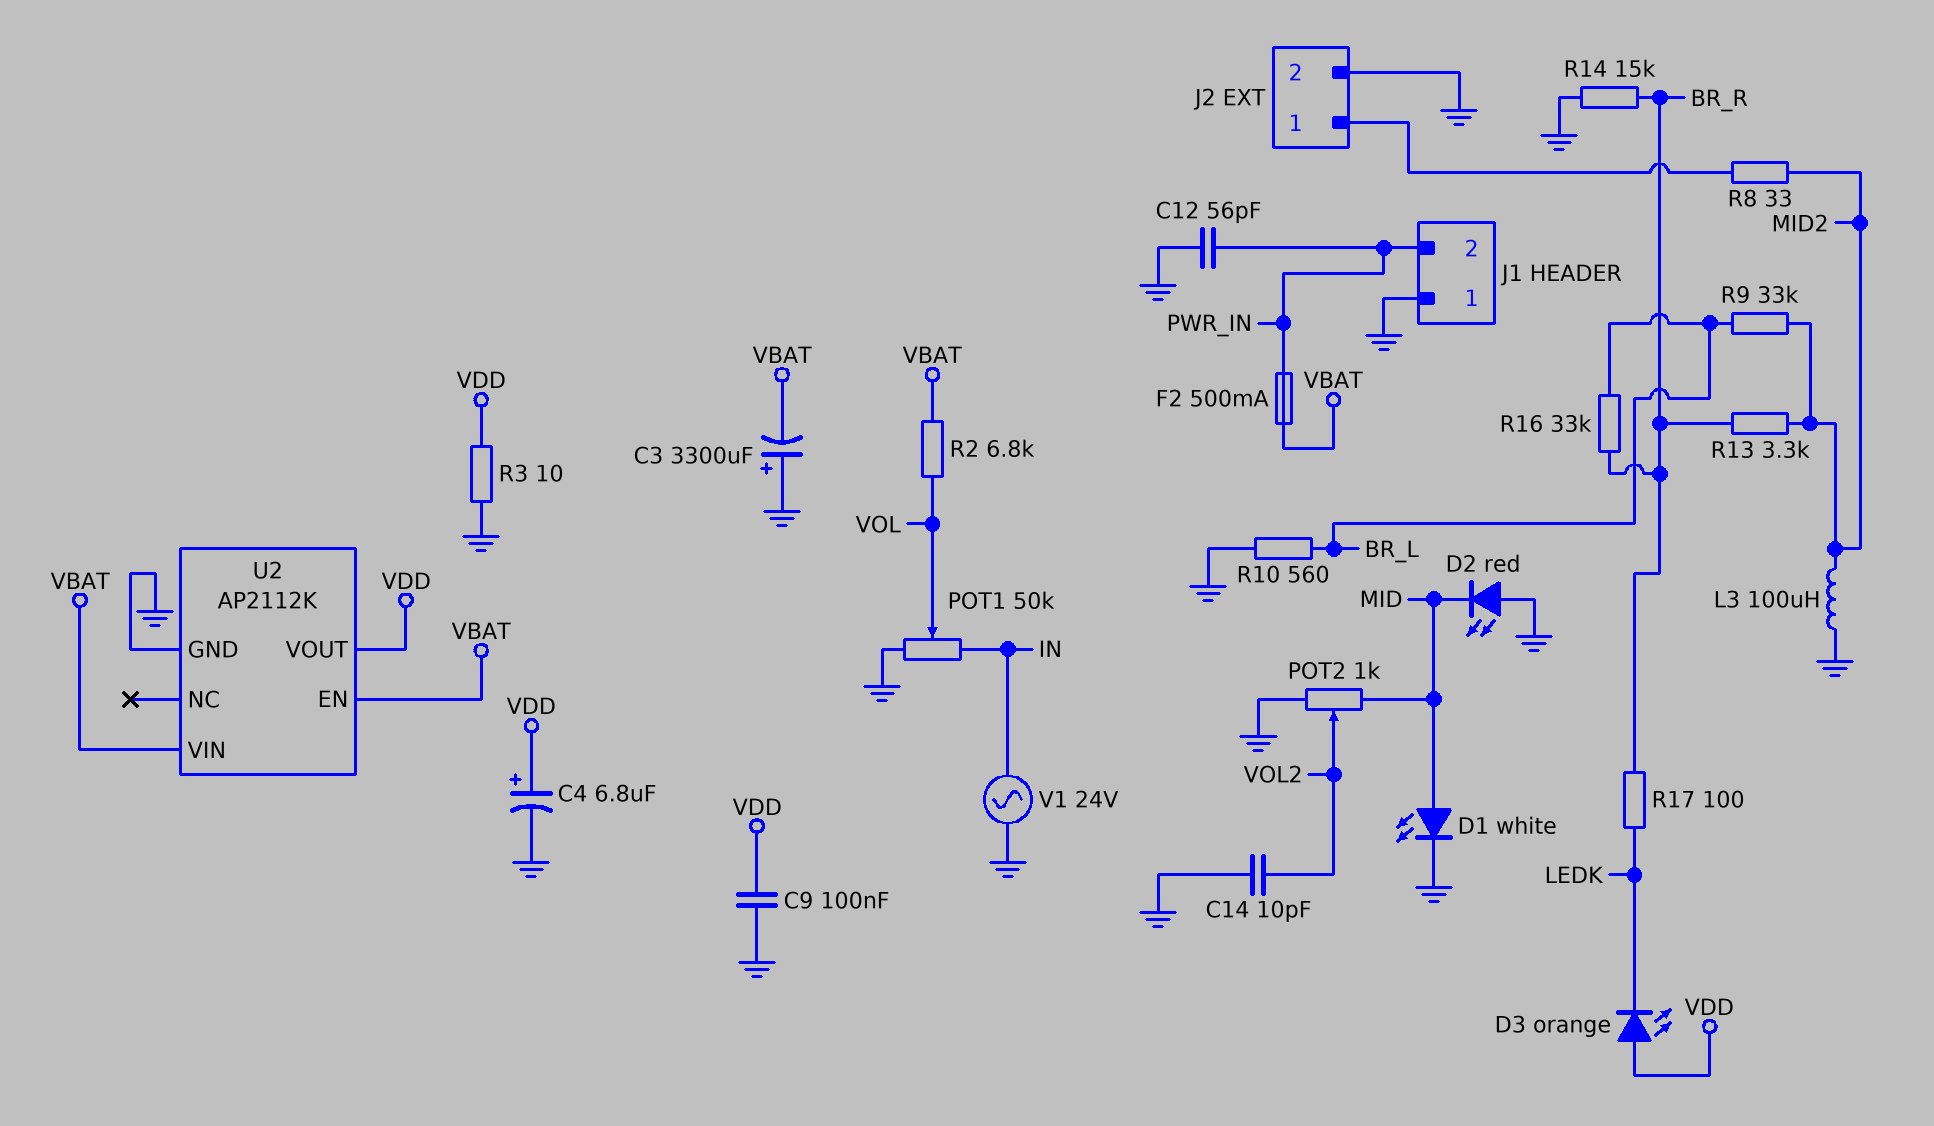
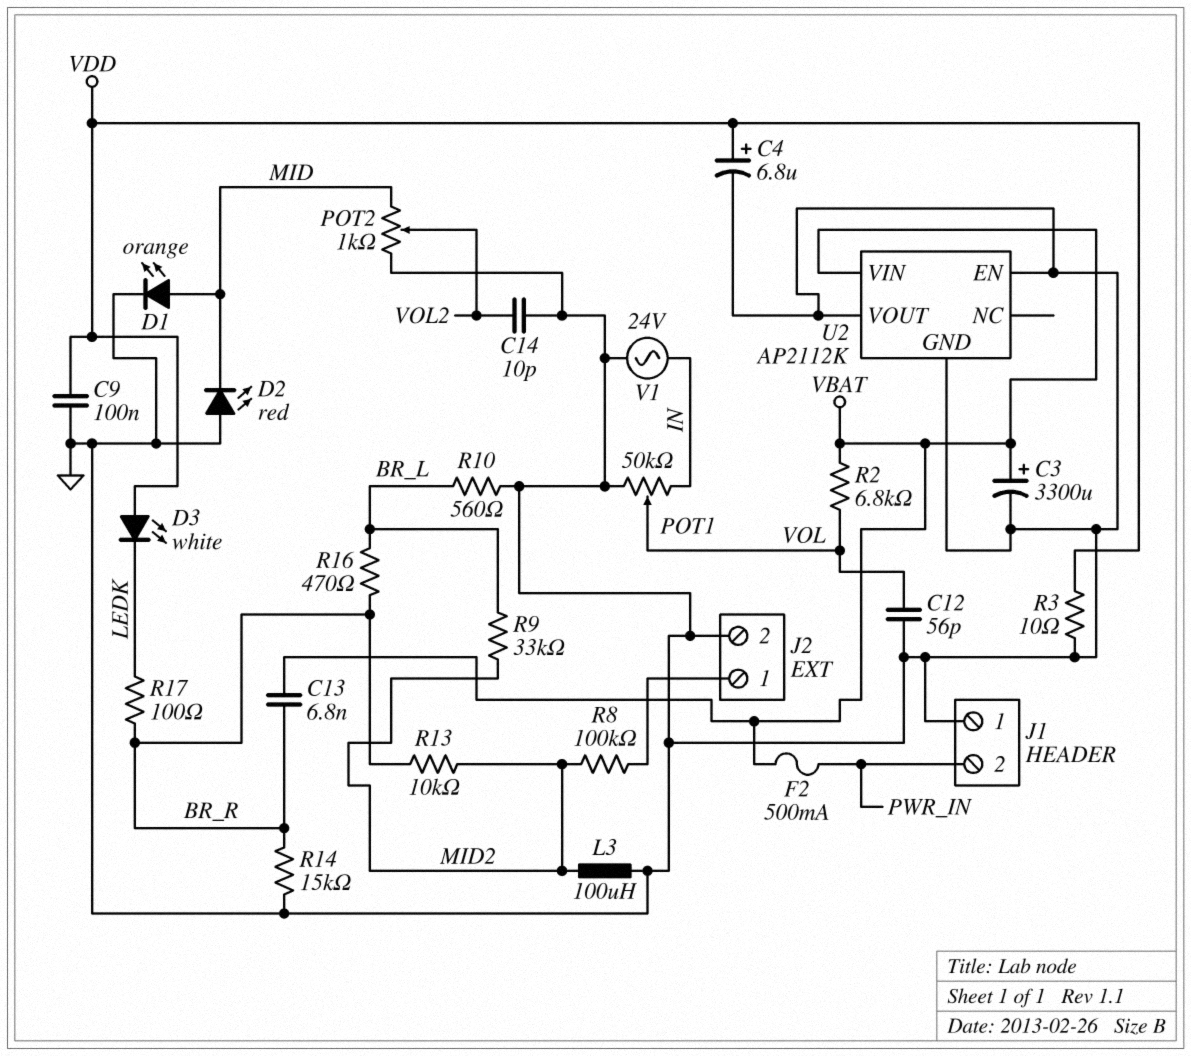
C3: 3300uF (plus GND, minus VBAT) -> 3300uF (plus VBAT, minus GND)
C12: 56pF (GND, PWR_IN) -> 56pF (GND, VOL)
C13: none -> 6.8nF (BR_R, VBAT)
D1: LED white (A MID, K GND) -> LED orange (A MID, K GND)
D3: LED orange (A VDD, K LEDK) -> LED white (A VDD, K LEDK)
R8: 33 (J2/1, MID2) -> 100k (J2/1, MID2)
R13: 3.3k (BR_R, MID2) -> 10k (BR_R, MID2)
R16: 33k (BR_L, BR_R) -> 470 (BR_L, BR_R)
U2 pin EN: VBAT -> GND
U2 pin VOUT: VDD -> GND

